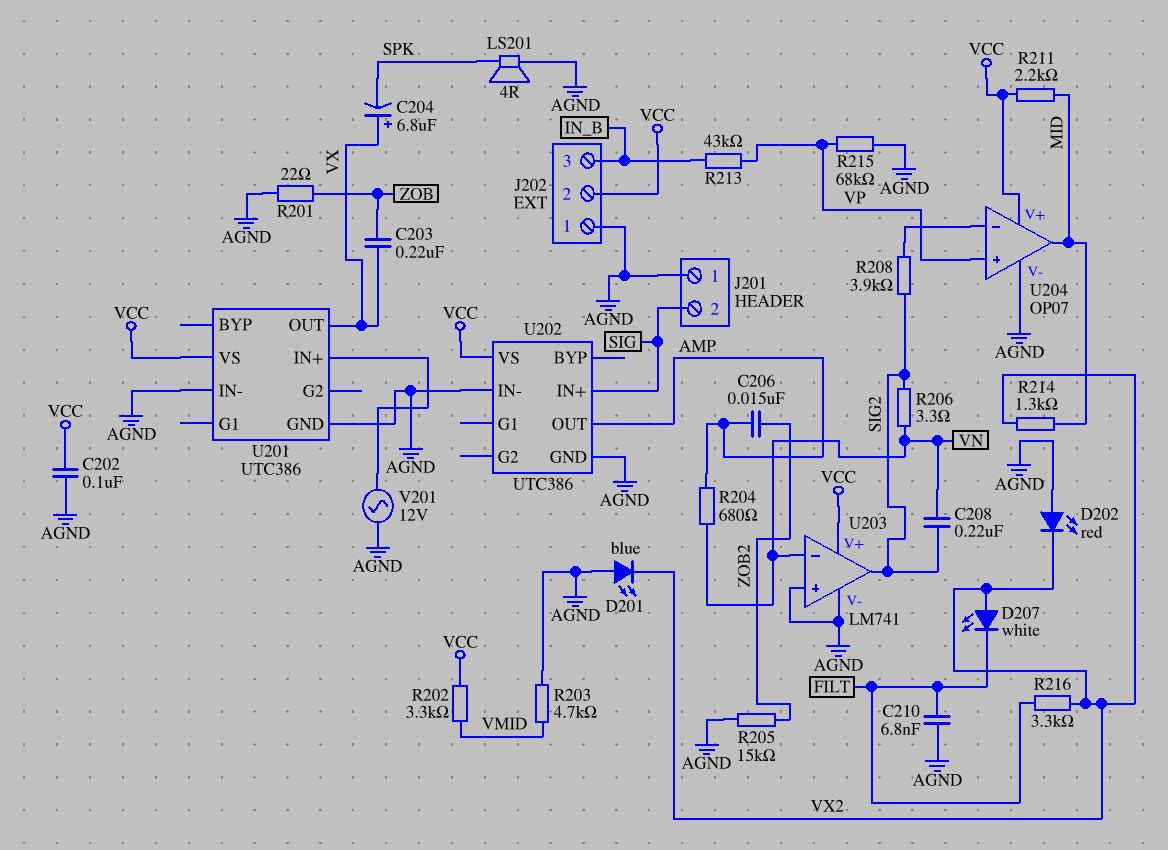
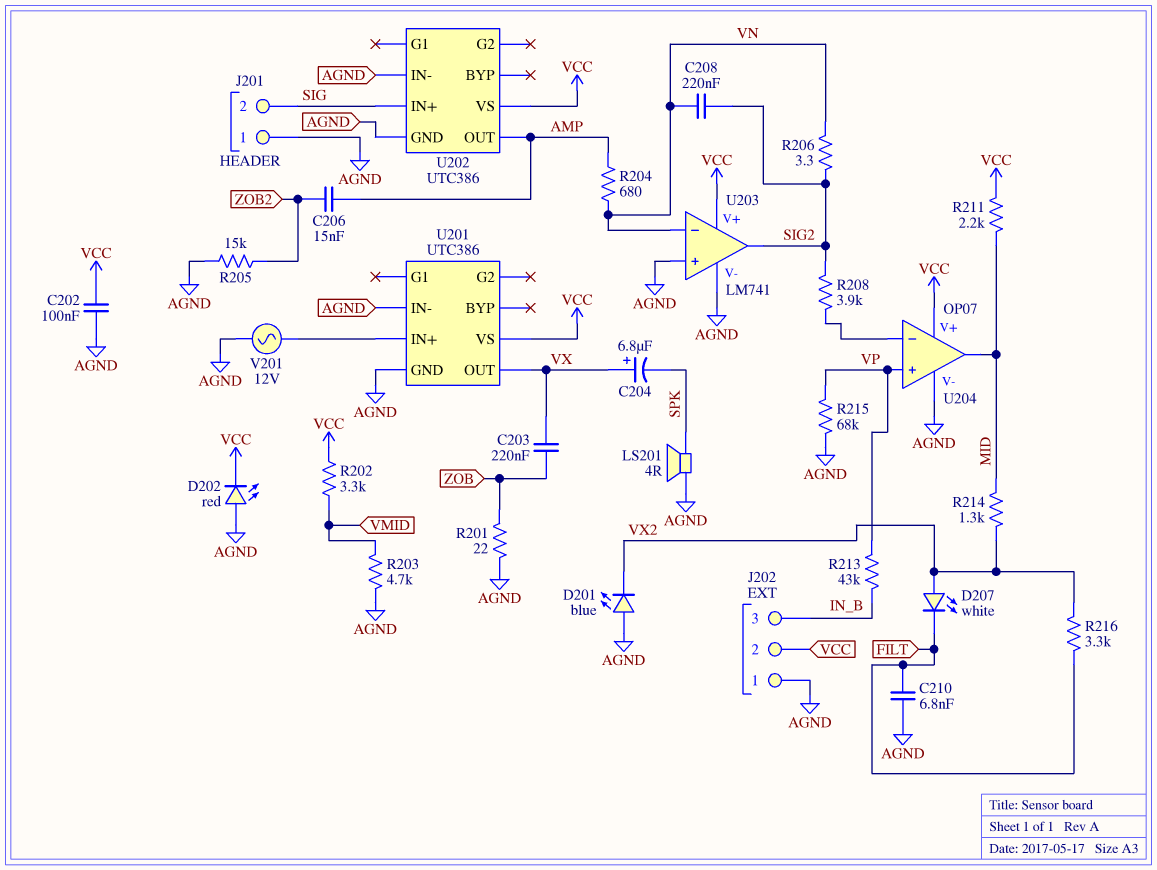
D202: LED red (A AGND, K VX2) -> LED red (A AGND, K VCC)

